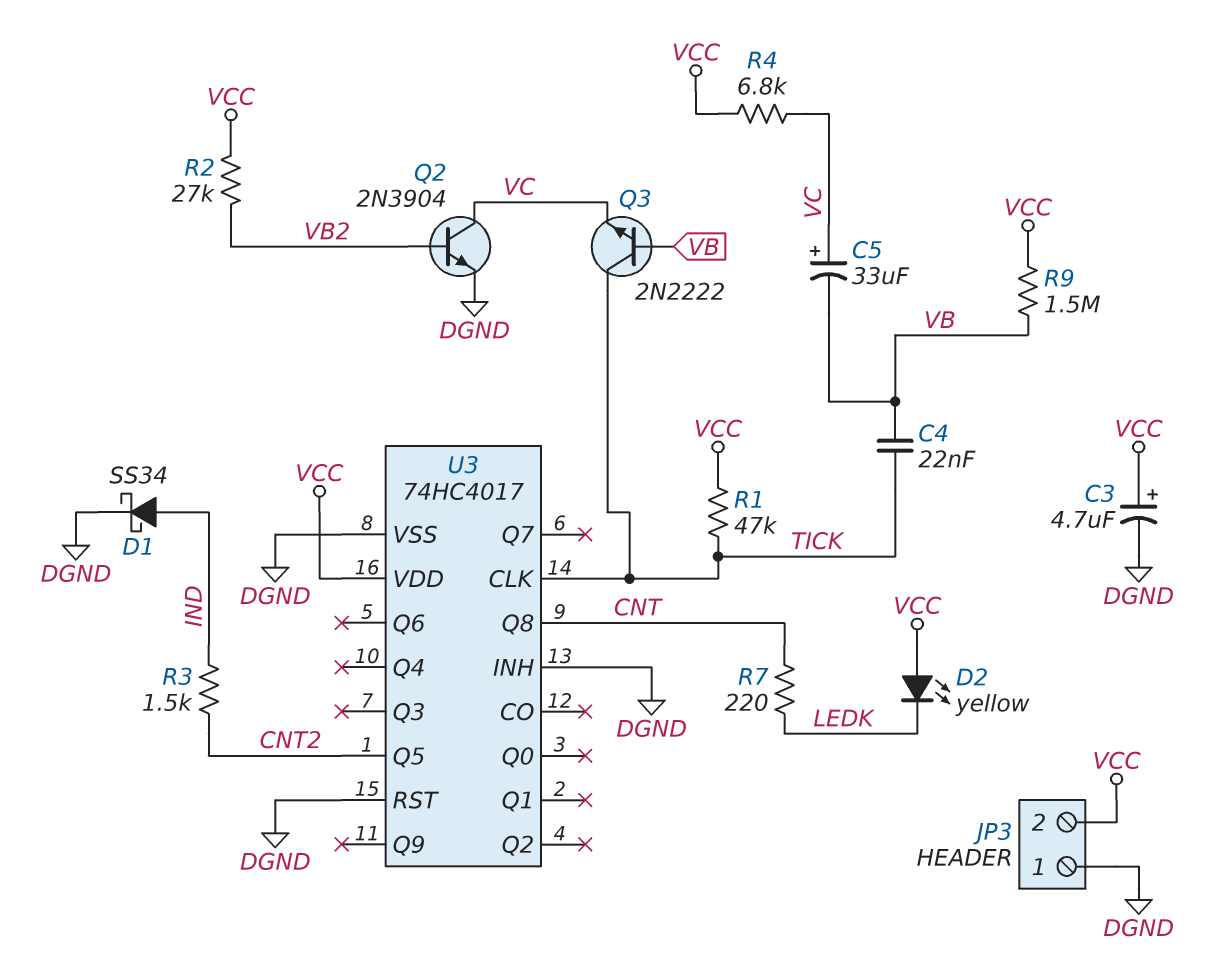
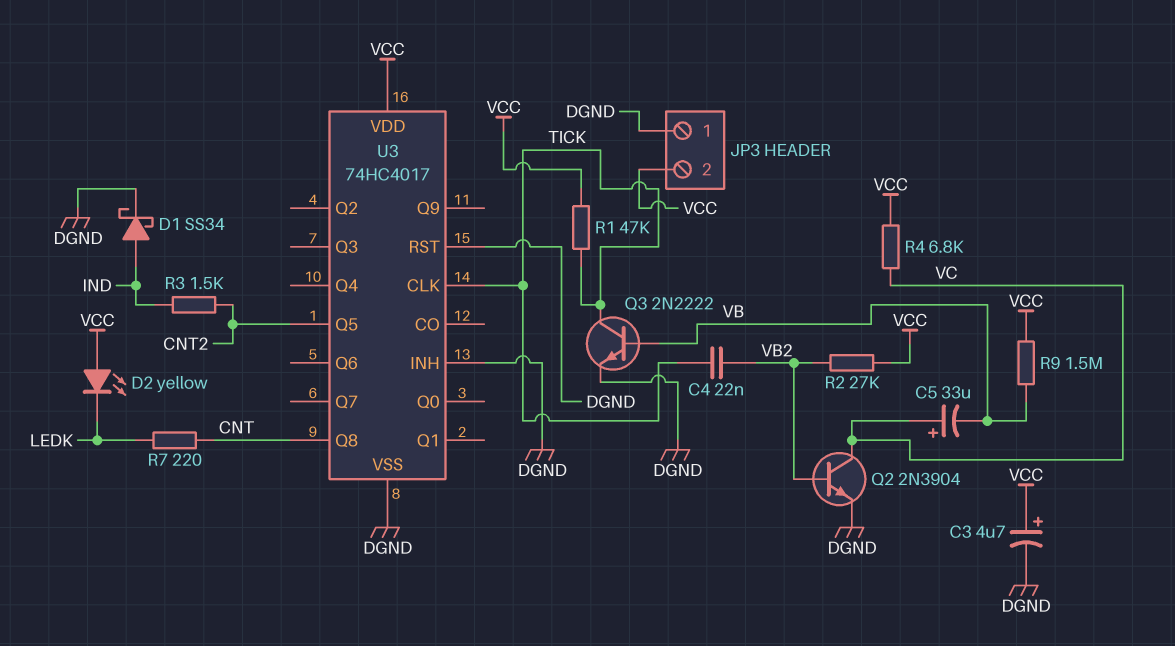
C4: 22nF (TICK, VB) -> 22nF (TICK, VB2)
Q3: NPN 2N2222 (B VB, C TICK, E VC) -> NPN 2N2222 (B VB, C TICK, E DGND)

